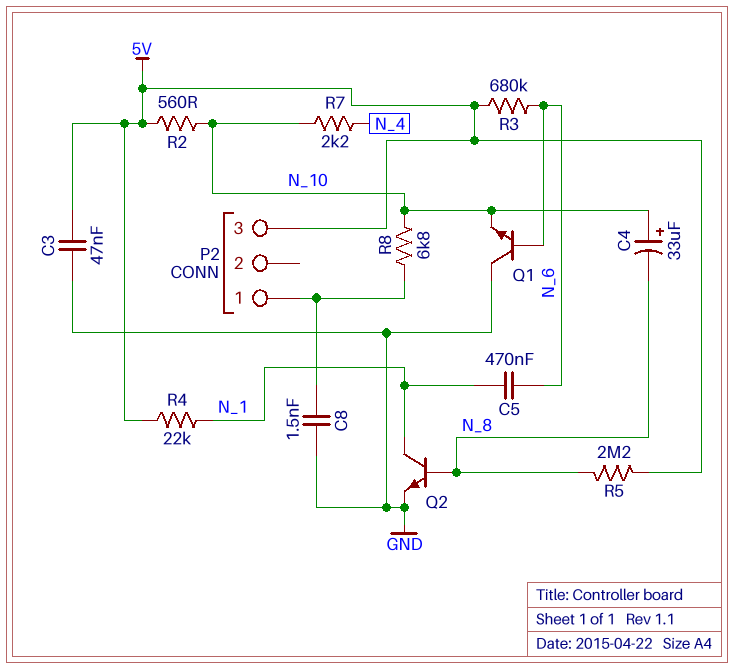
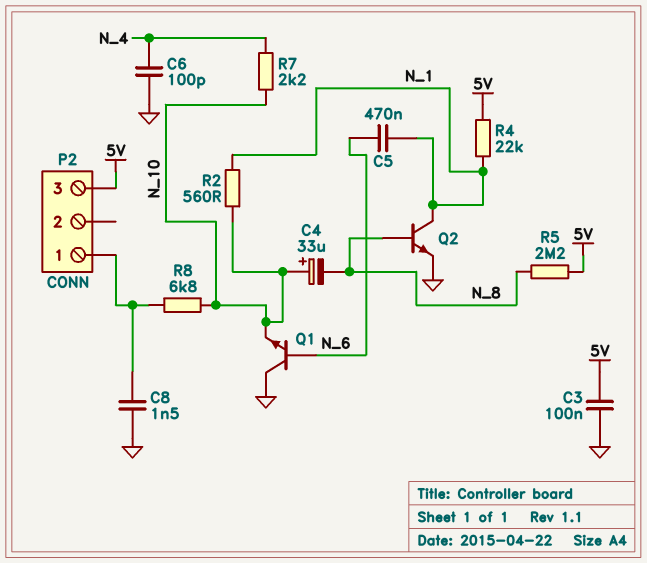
C3: 47nF (5V, GND) -> 100nF (5V, GND)
C6: none -> 100pF (GND, N_4)
R2: 560 (5V, N_10) -> 560 (N_1, N_10)
R3: 680k (5V, N_6) -> none

